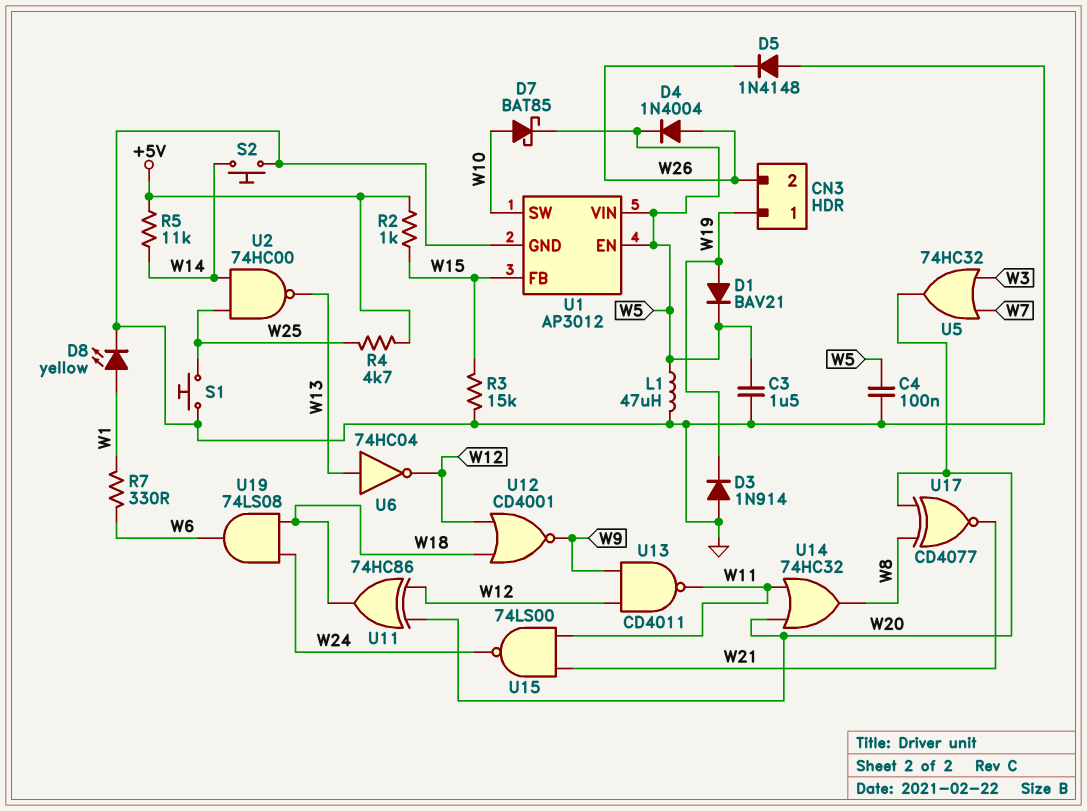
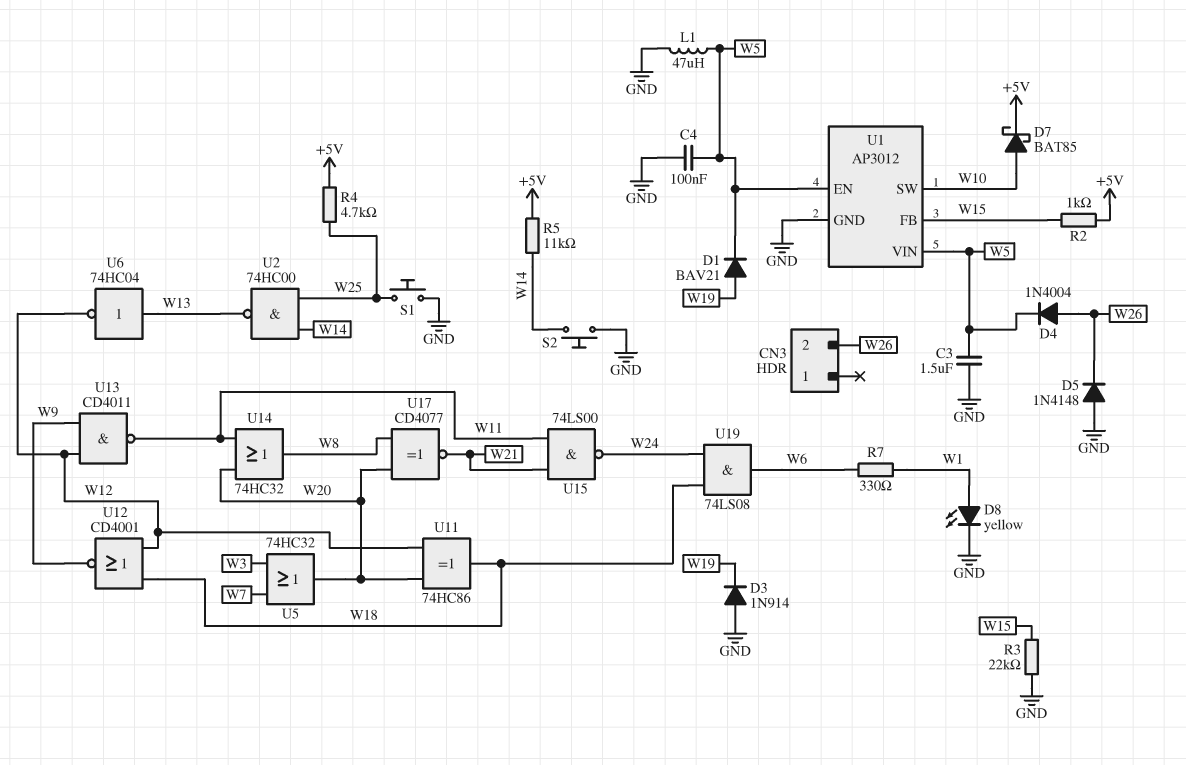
CN3 pin 1: W19 -> none
D7: schottky BAT85 (A W10, K W5) -> schottky BAT85 (A W10, K +5V)
R3: 15k (GND, W15) -> 22k (GND, W15)

